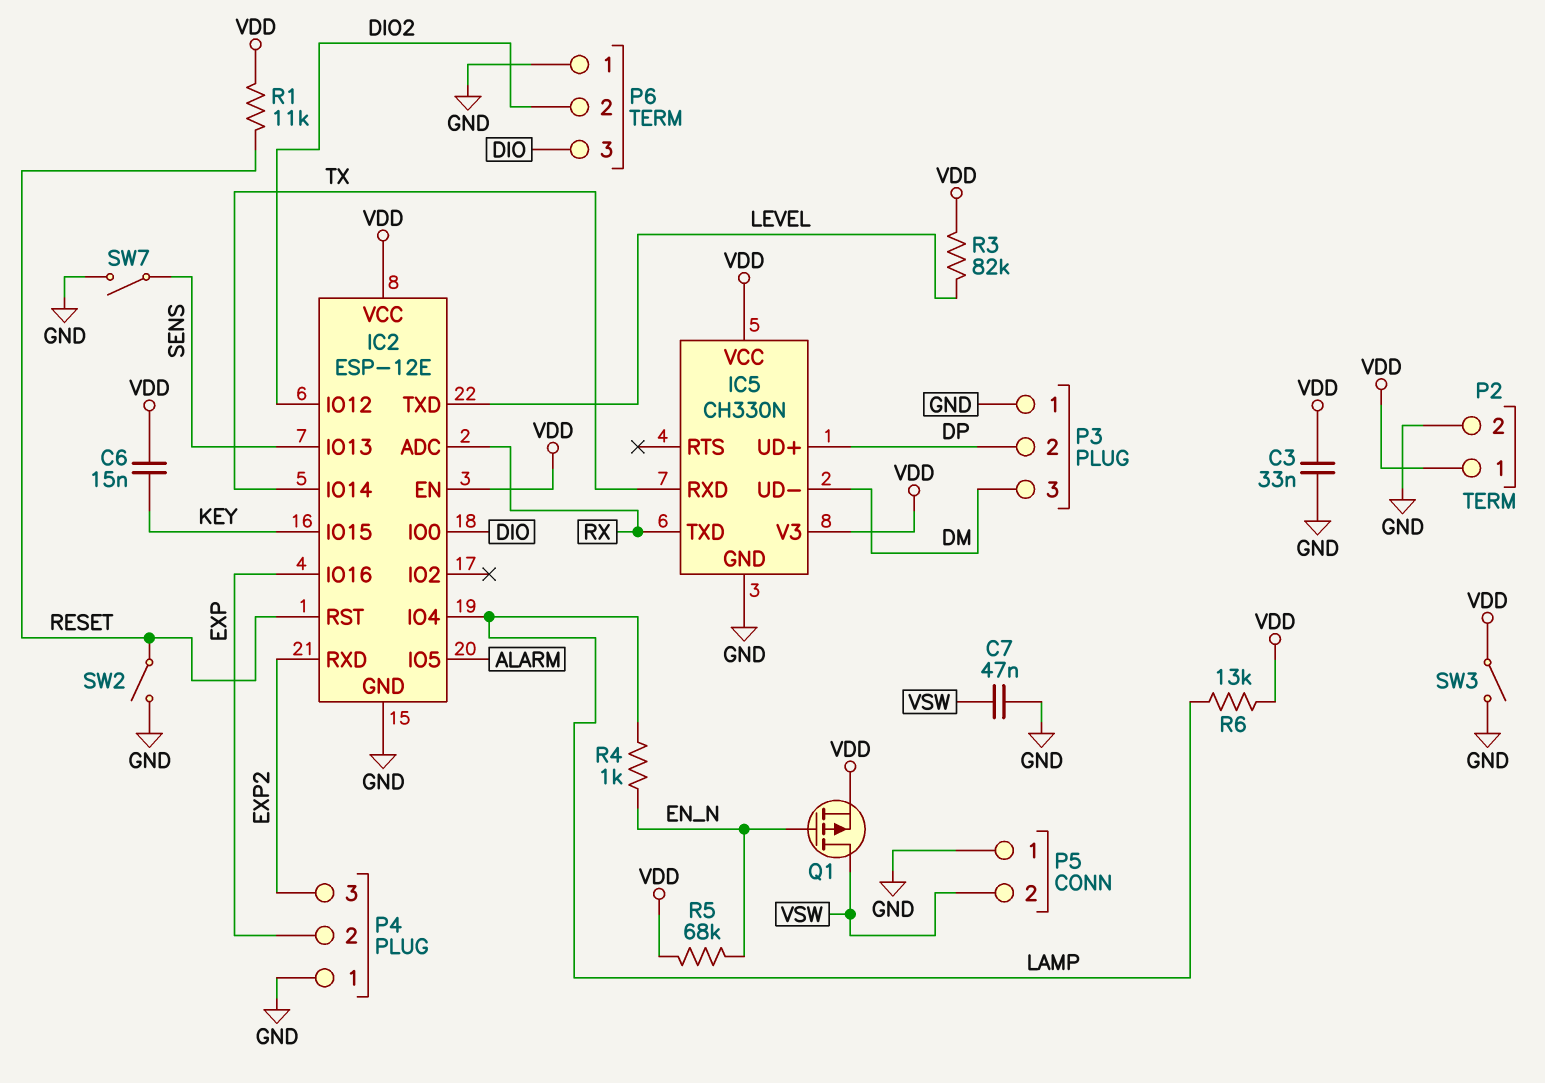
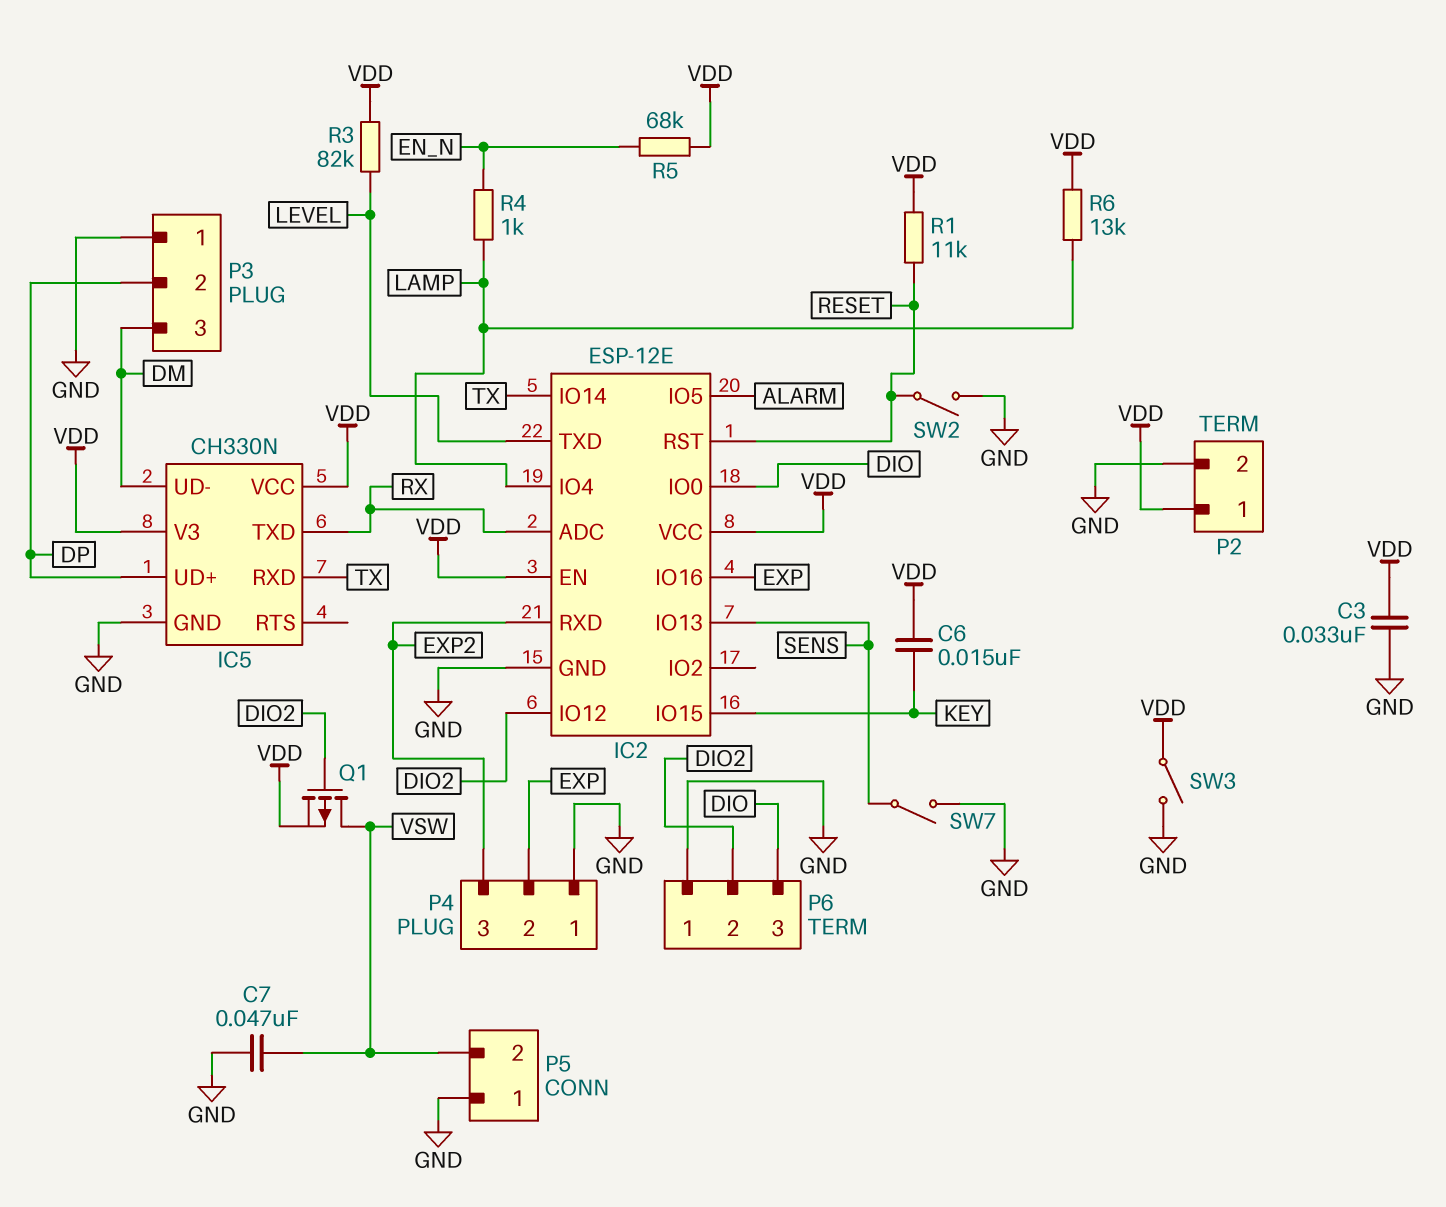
Q1: PMOS (G EN_N, D VSW, S VDD) -> PMOS (G DIO2, D VSW, S VDD)

